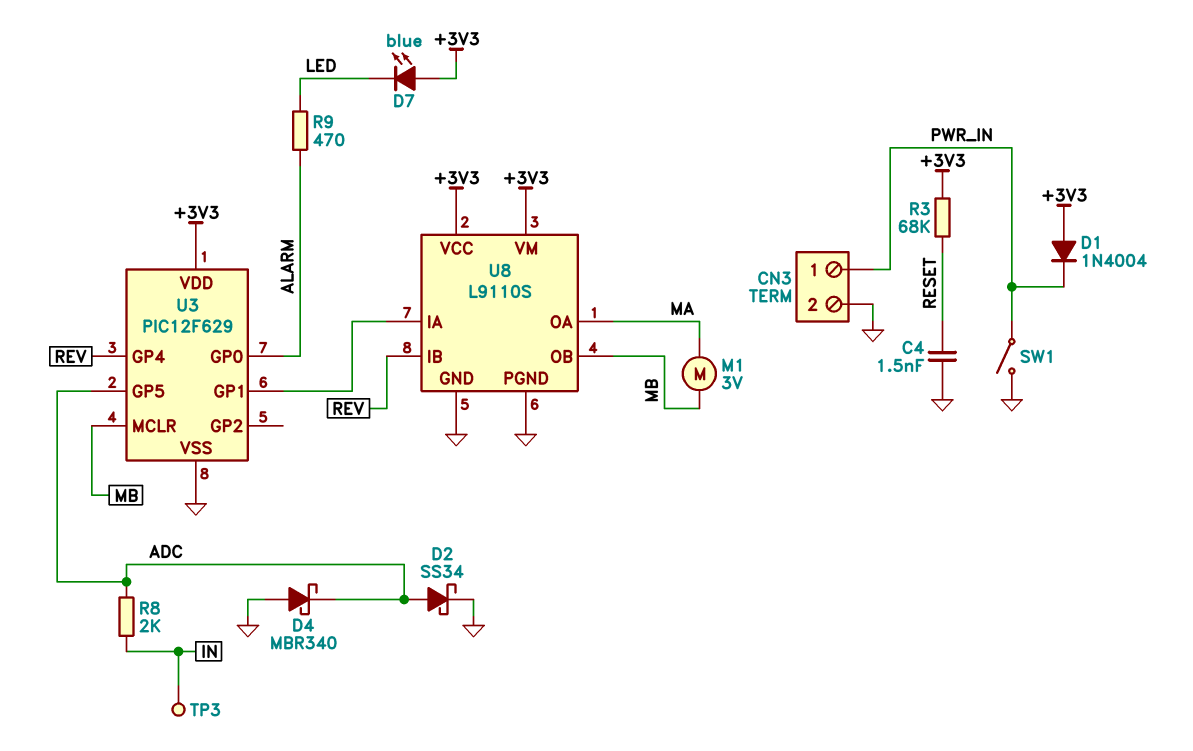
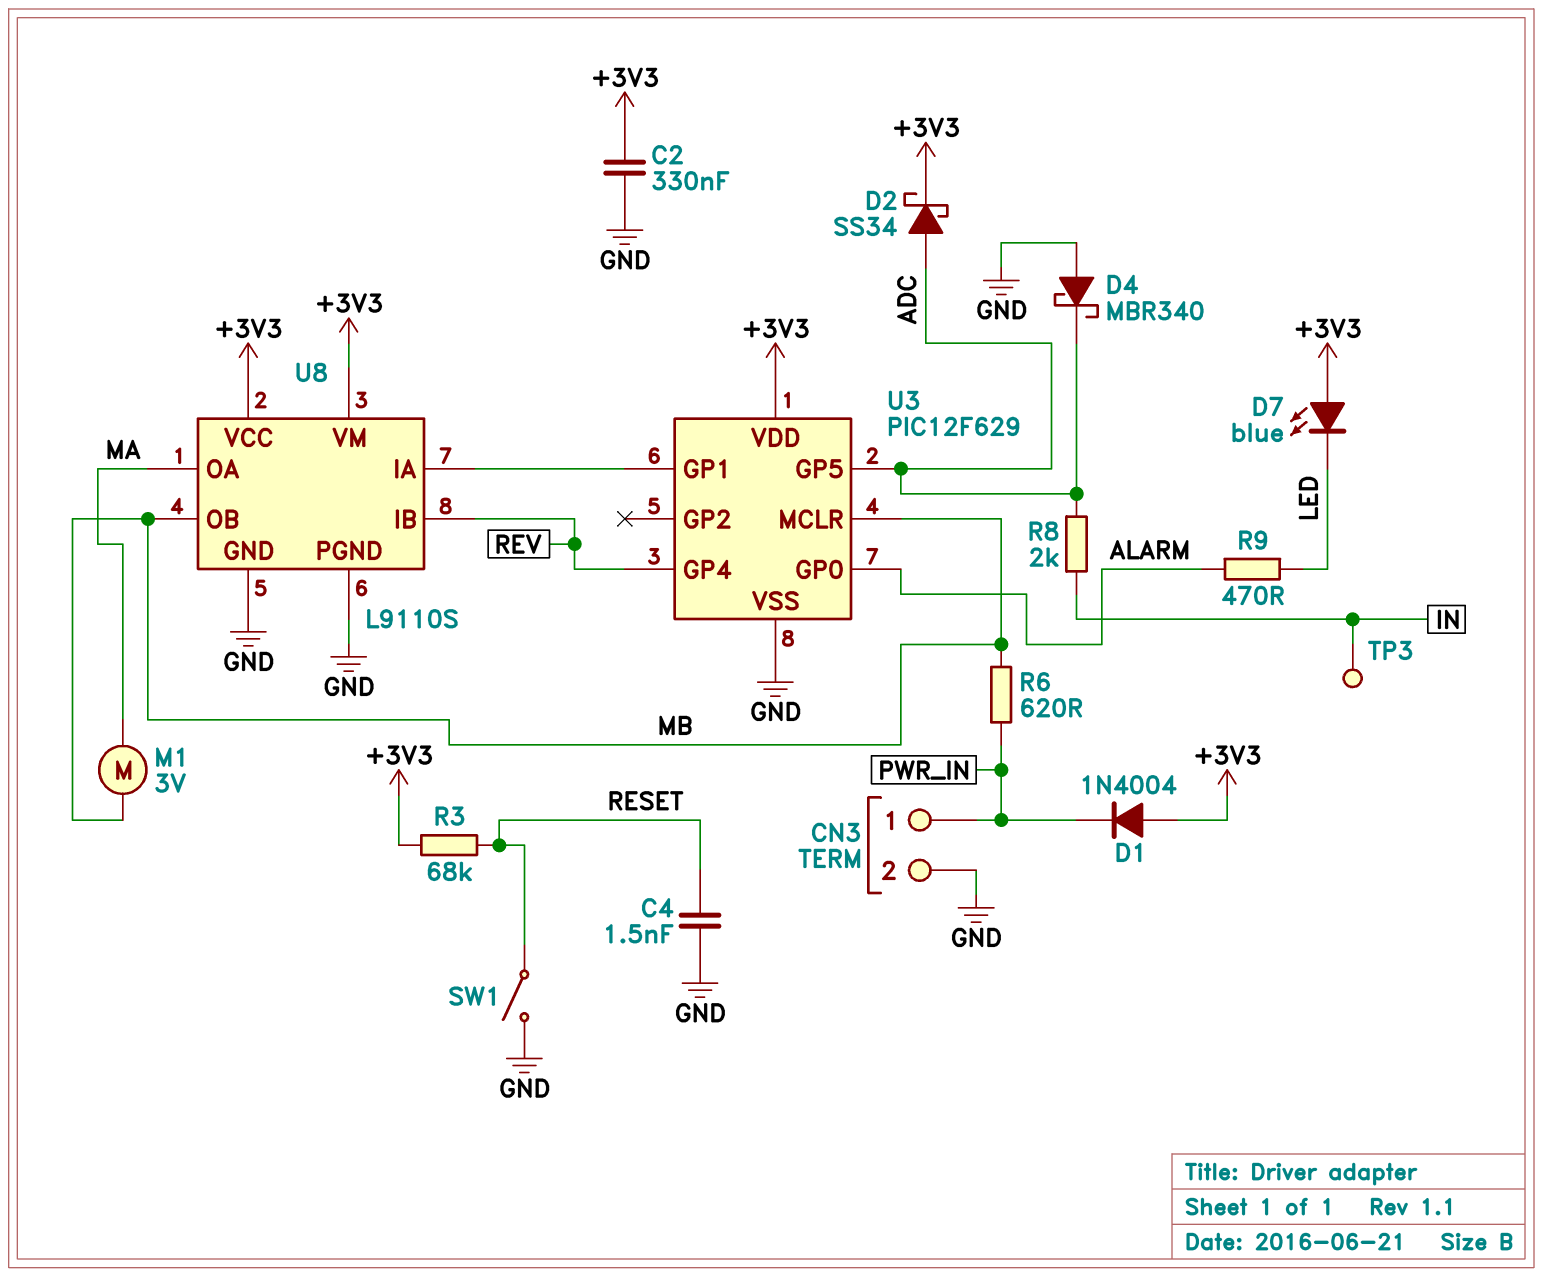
C2: none -> 330nF (+3V3, GND)
D2: schottky SS34 (A ADC, K GND) -> schottky SS34 (A ADC, K +3V3)
R6: none -> 620 (MB, PWR_IN)
SW1: switch (GND, PWR_IN) -> switch (GND, RESET)

